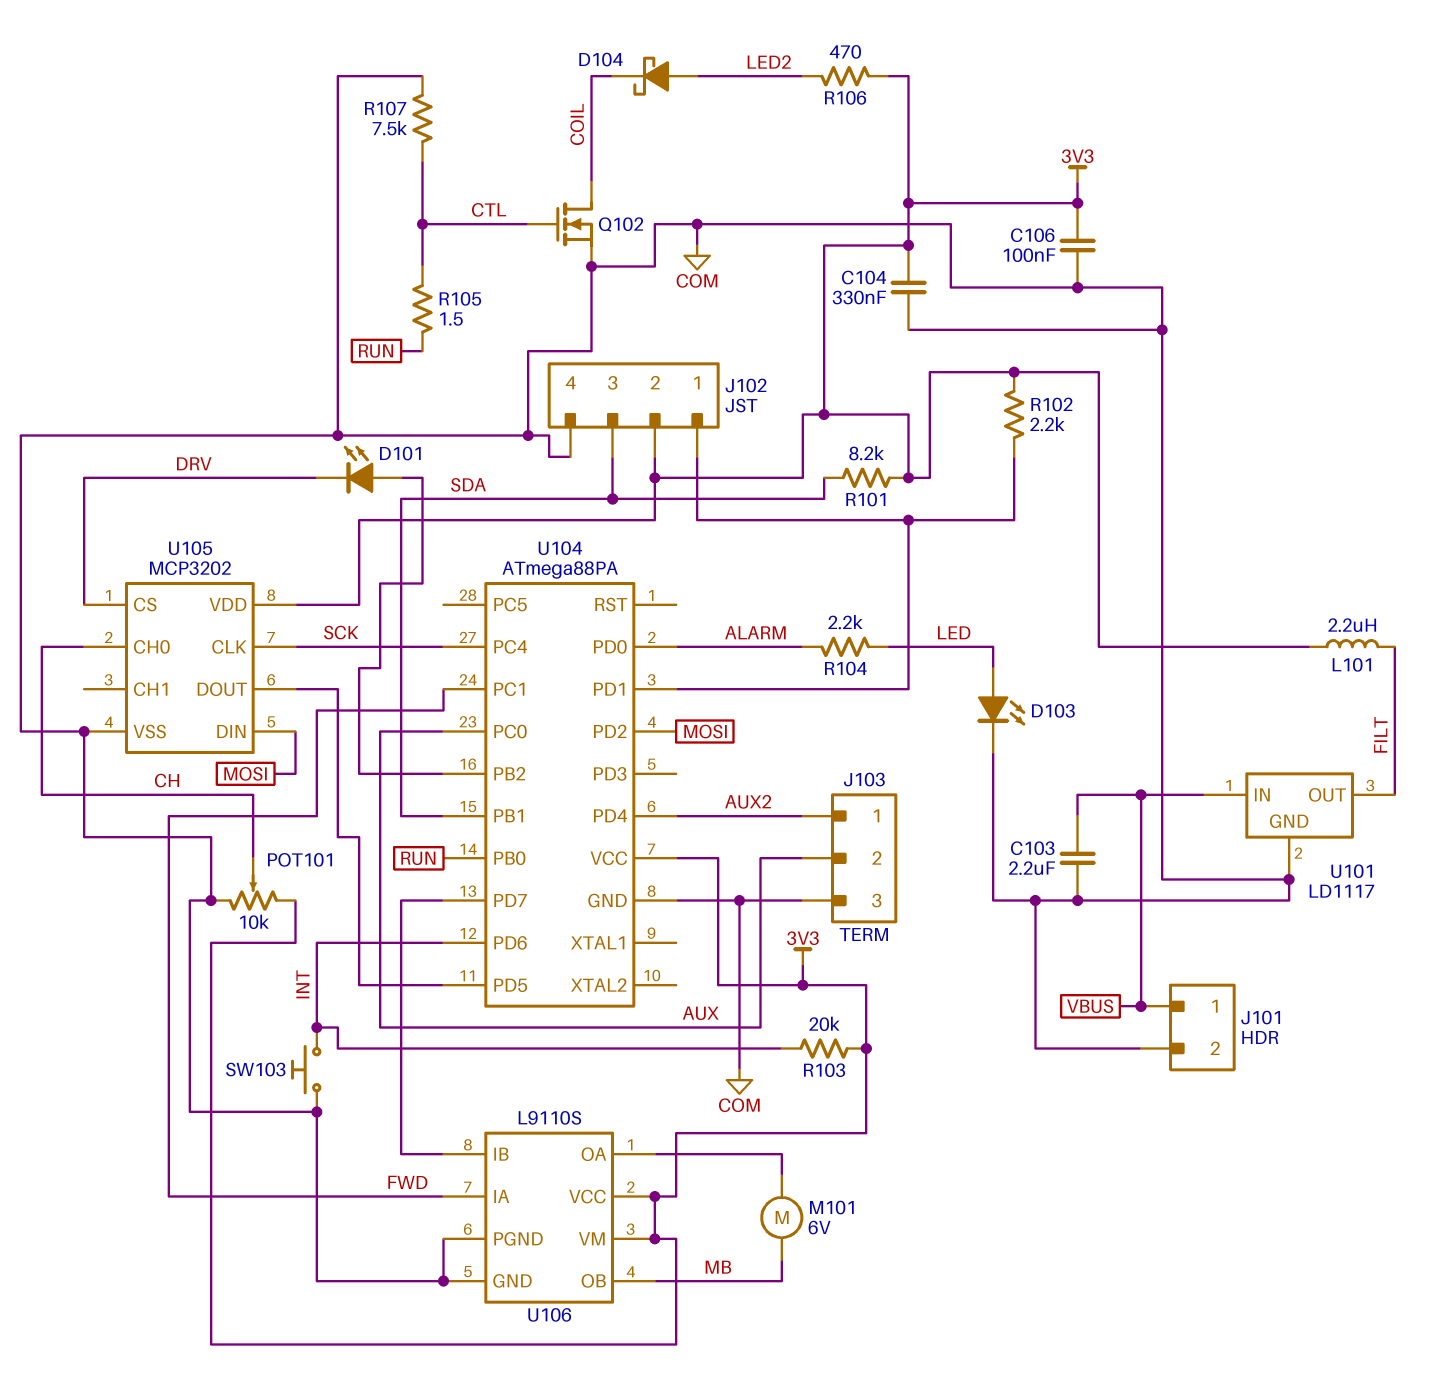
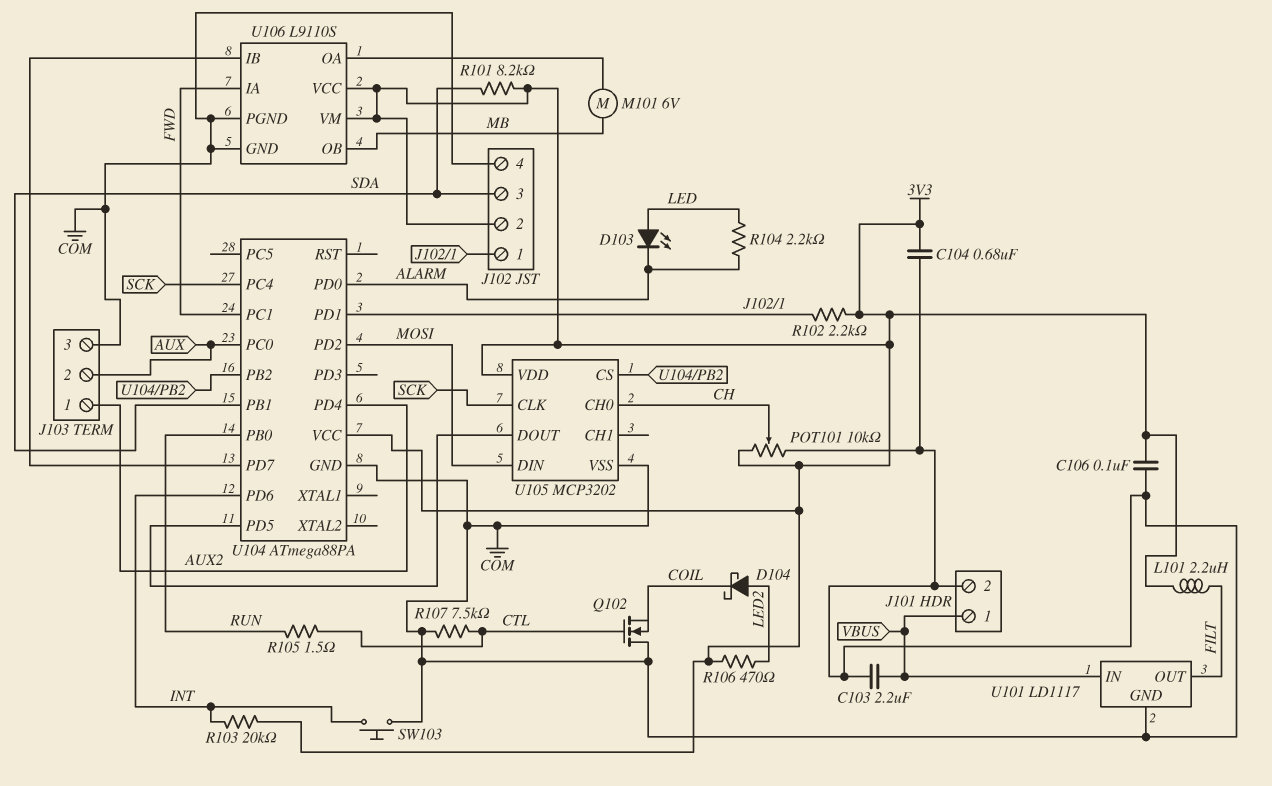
C104: 330nF (3V3, COM) -> 680nF (3V3, COM)
D101: LED (A U104/PB2, K DRV) -> none
D103: LED (A LED, K COM) -> LED (A LED, K ALARM)
Q102: NMOS (G CTL, D COIL, S COM) -> NMOS (G CTL, D COM, S COIL)
U105 pin CS: DRV -> U104/PB2

